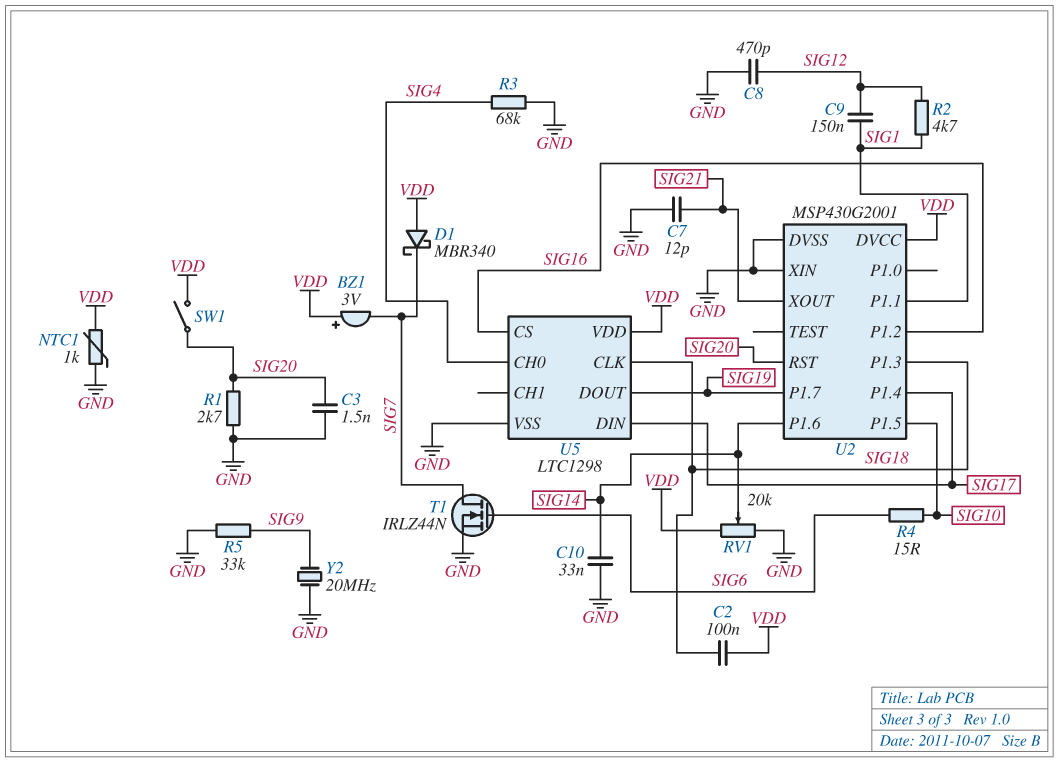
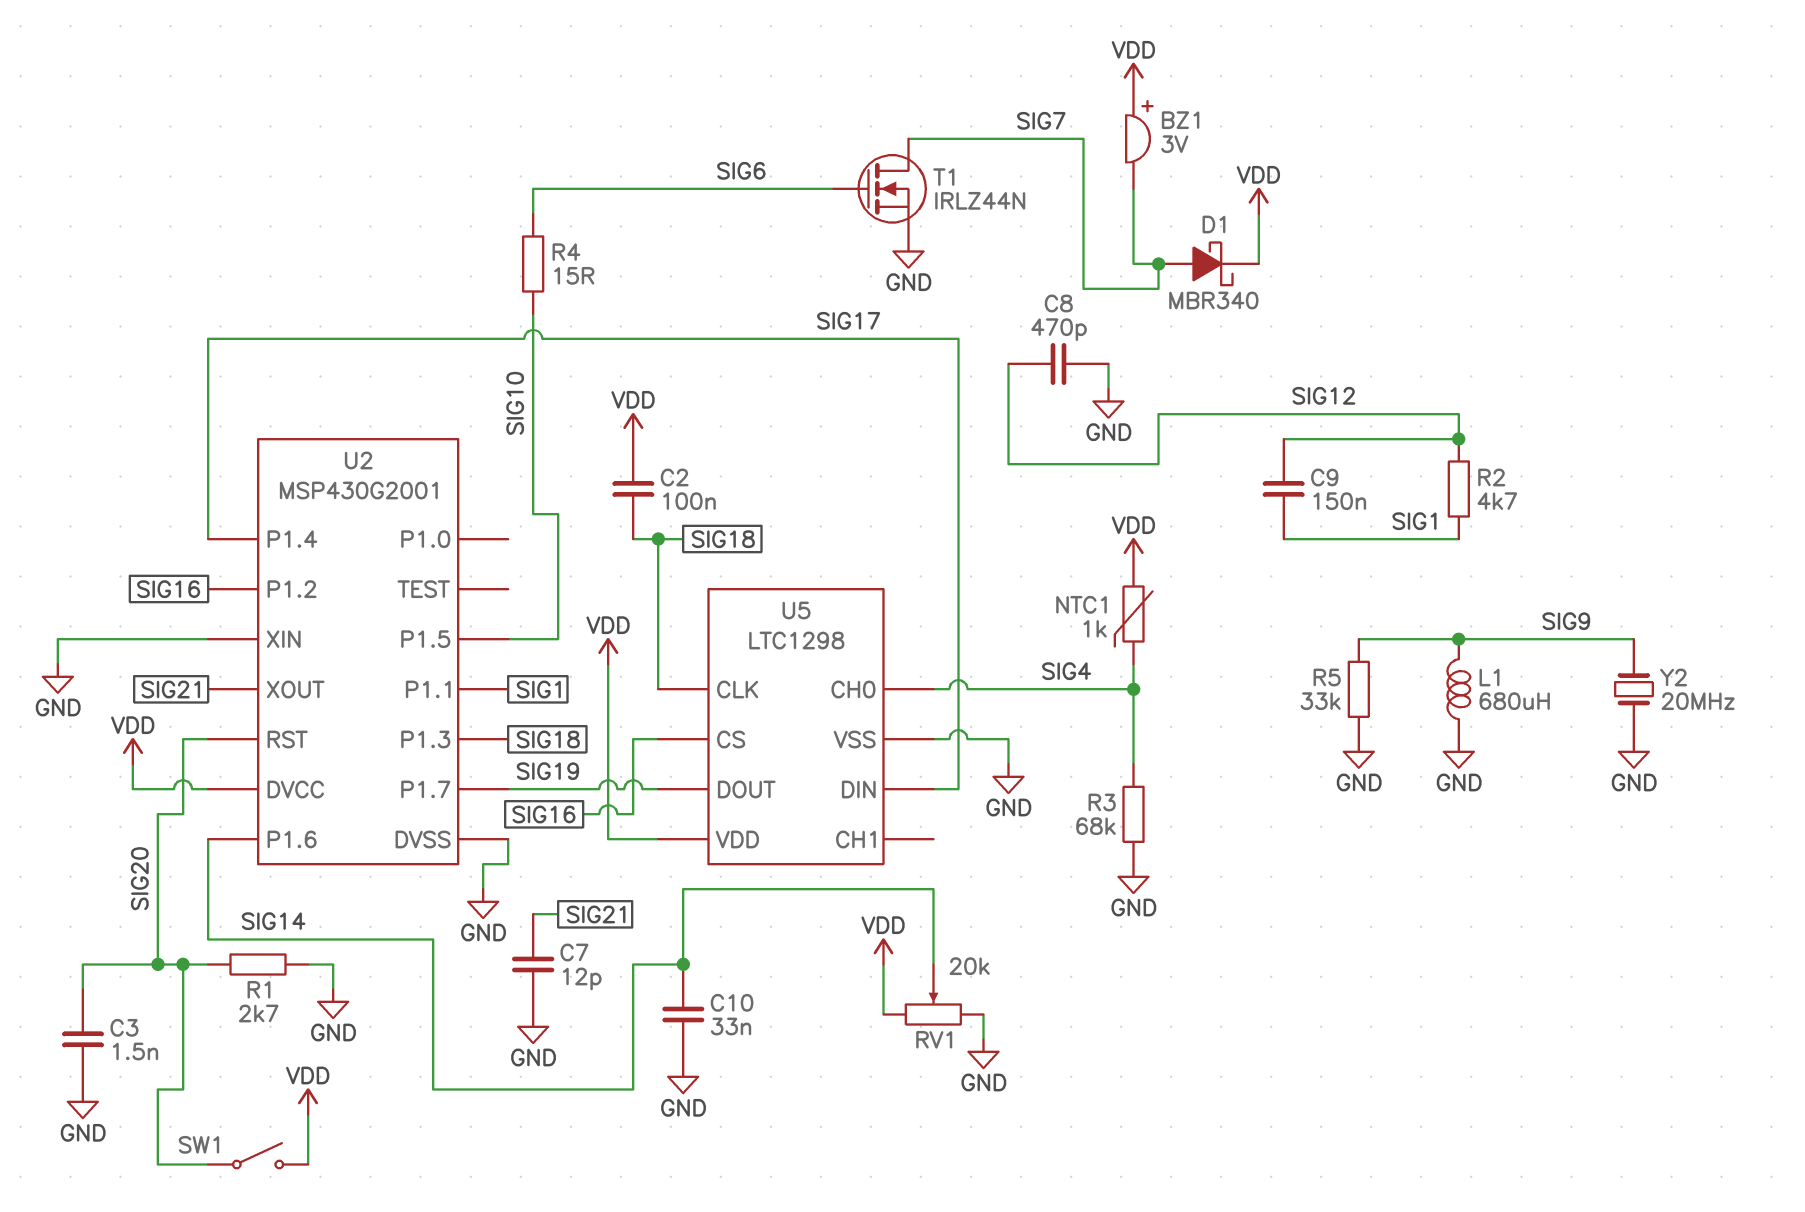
D1: schottky MBR340 (A VDD, K SIG7) -> schottky MBR340 (A SIG7, K VDD)
L1: none -> 680uH (GND, SIG9)
NTC1: 1k (GND, VDD) -> 1k (SIG4, VDD)

